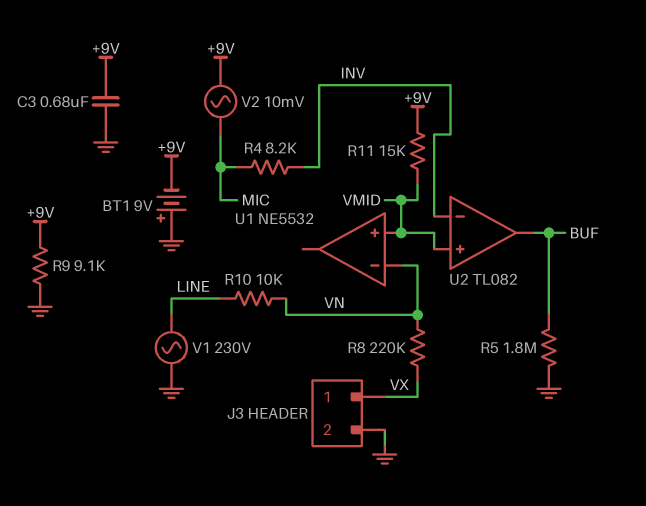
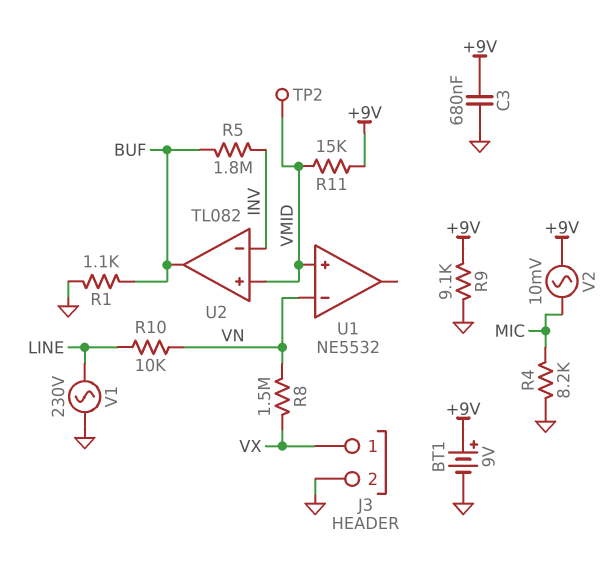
BT1: 9V (plus GND, minus +9V) -> 9V (plus +9V, minus GND)
R1: none -> 1.1k (BUF, GND)
R4: 8.2k (INV, MIC) -> 8.2k (GND, MIC)
R5: 1.8M (BUF, GND) -> 1.8M (BUF, INV)
R8: 220k (VN, VX) -> 1.5M (VN, VX)
TP2: none -> test point (VMID)

